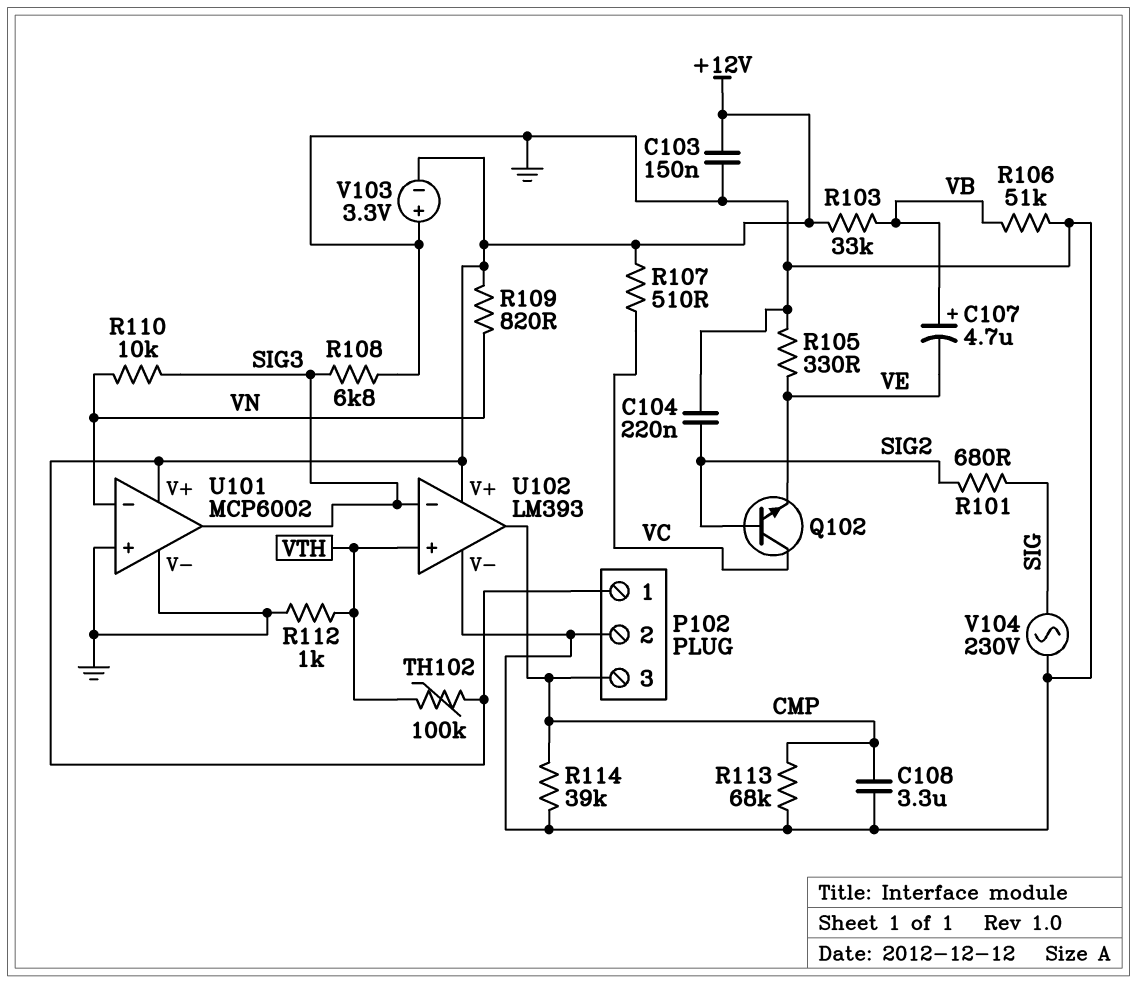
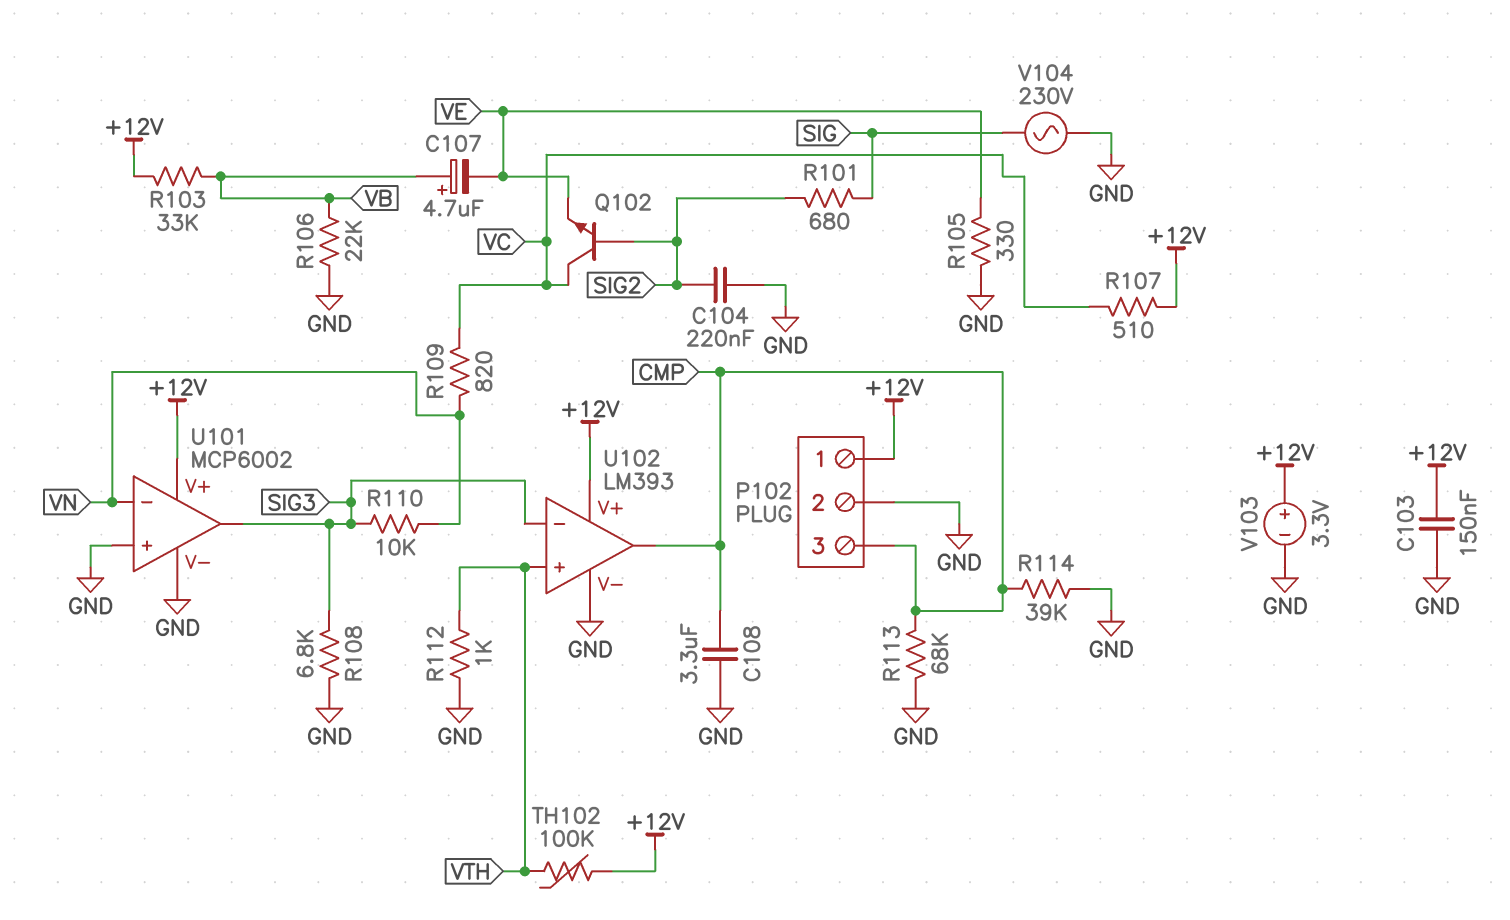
R106: 51k (GND, VB) -> 22k (GND, VB)
R109: 820 (+12V, VN) -> 820 (VC, VN)
V103: 3.3V (plus GND, minus +12V) -> 3.3V (plus +12V, minus GND)

